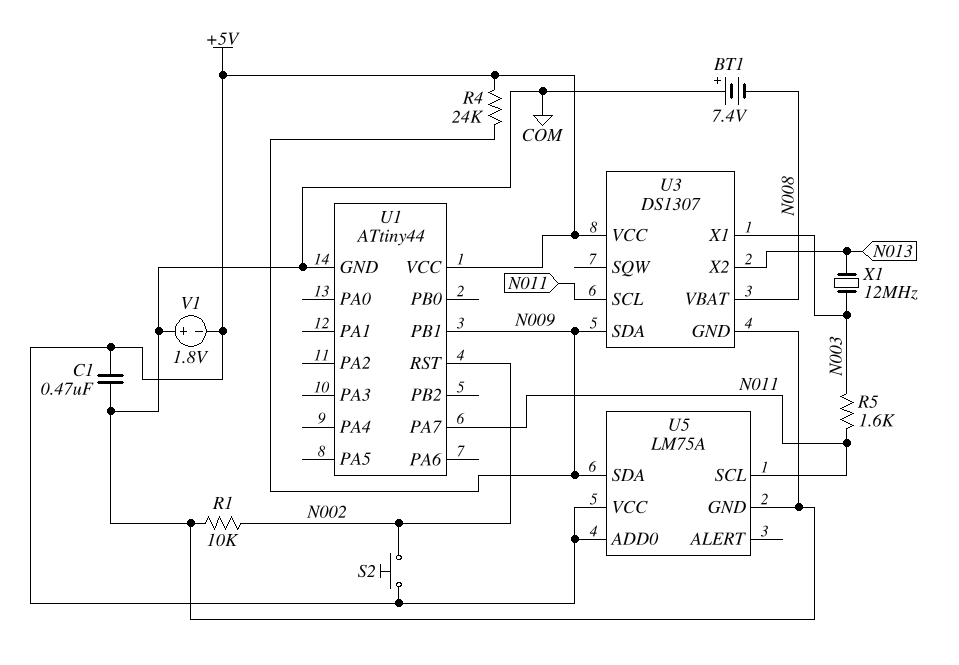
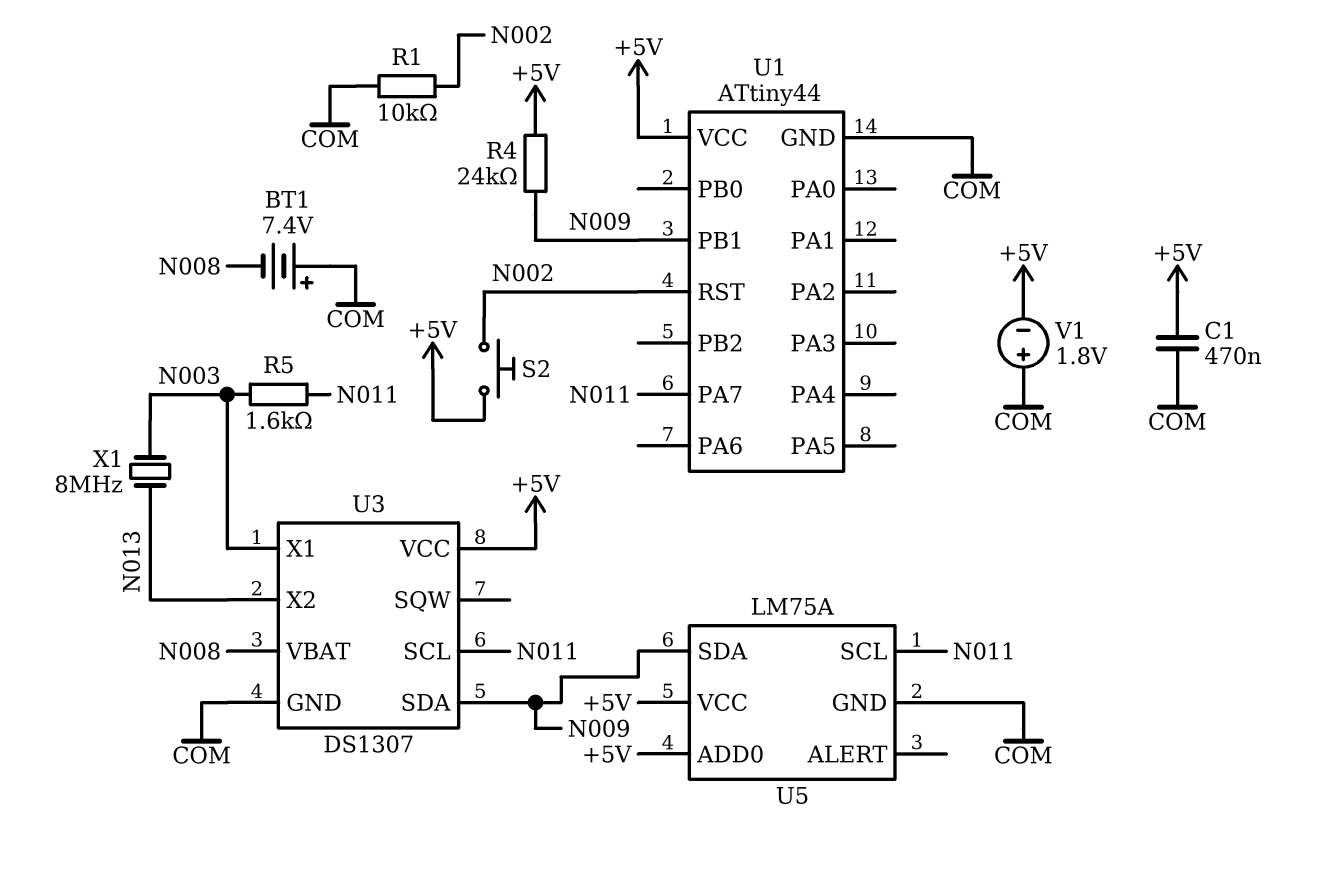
X1: 12MHz (N003, N013) -> 8MHz (N003, N013)

